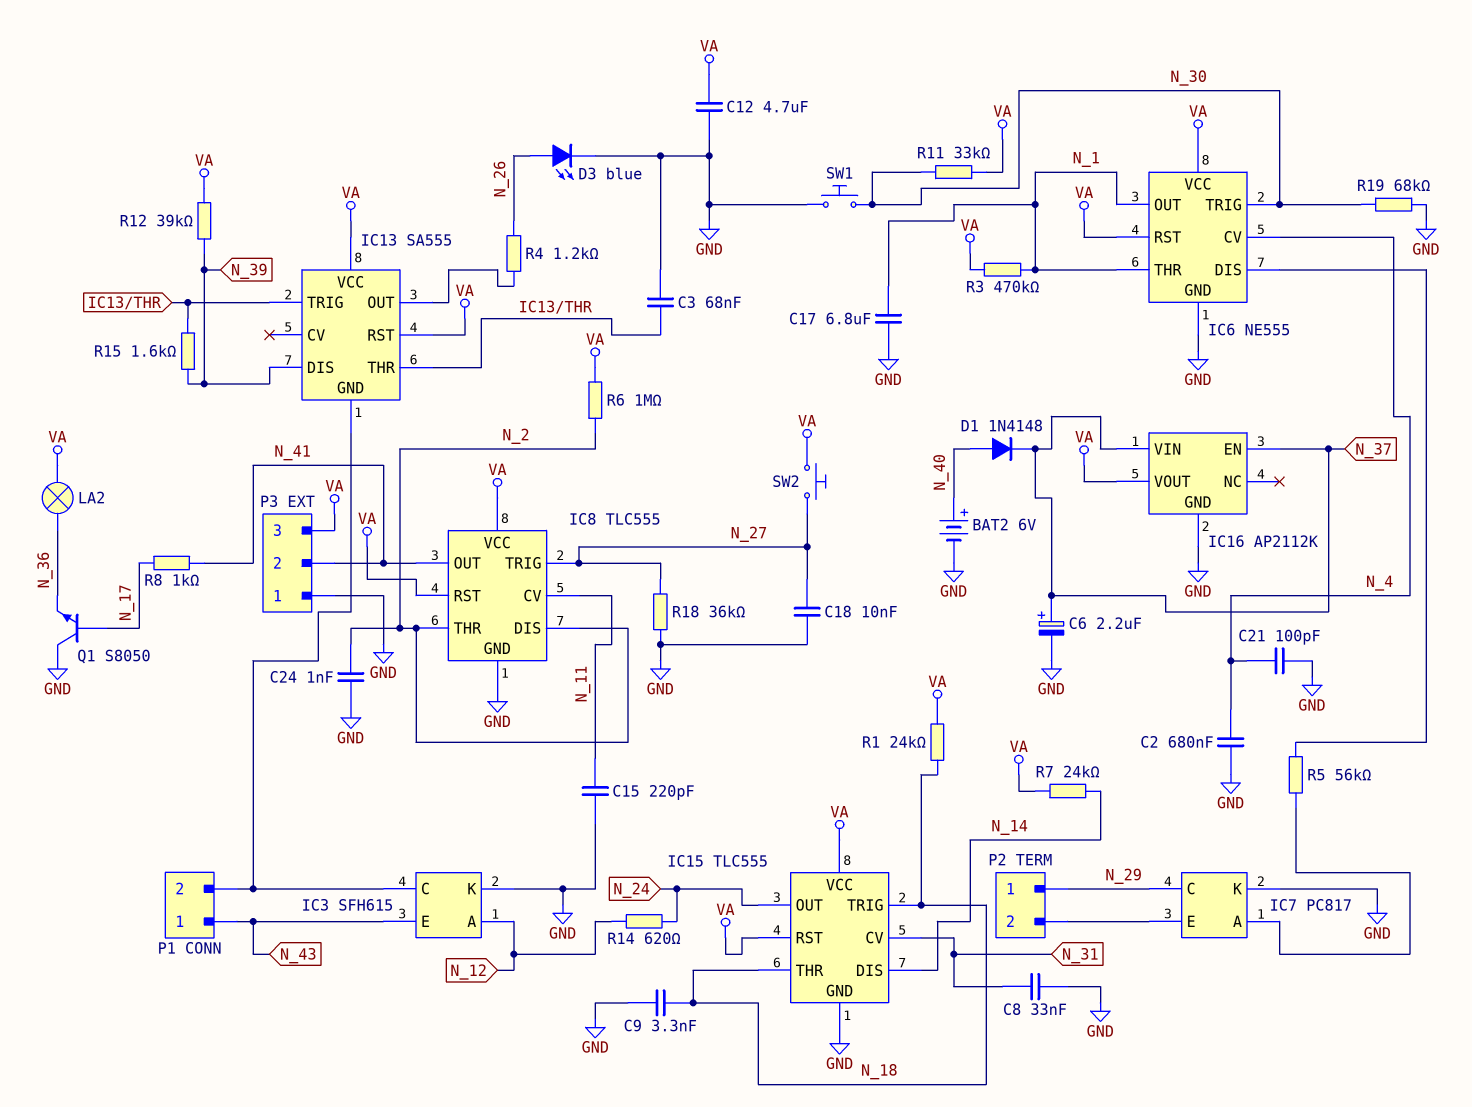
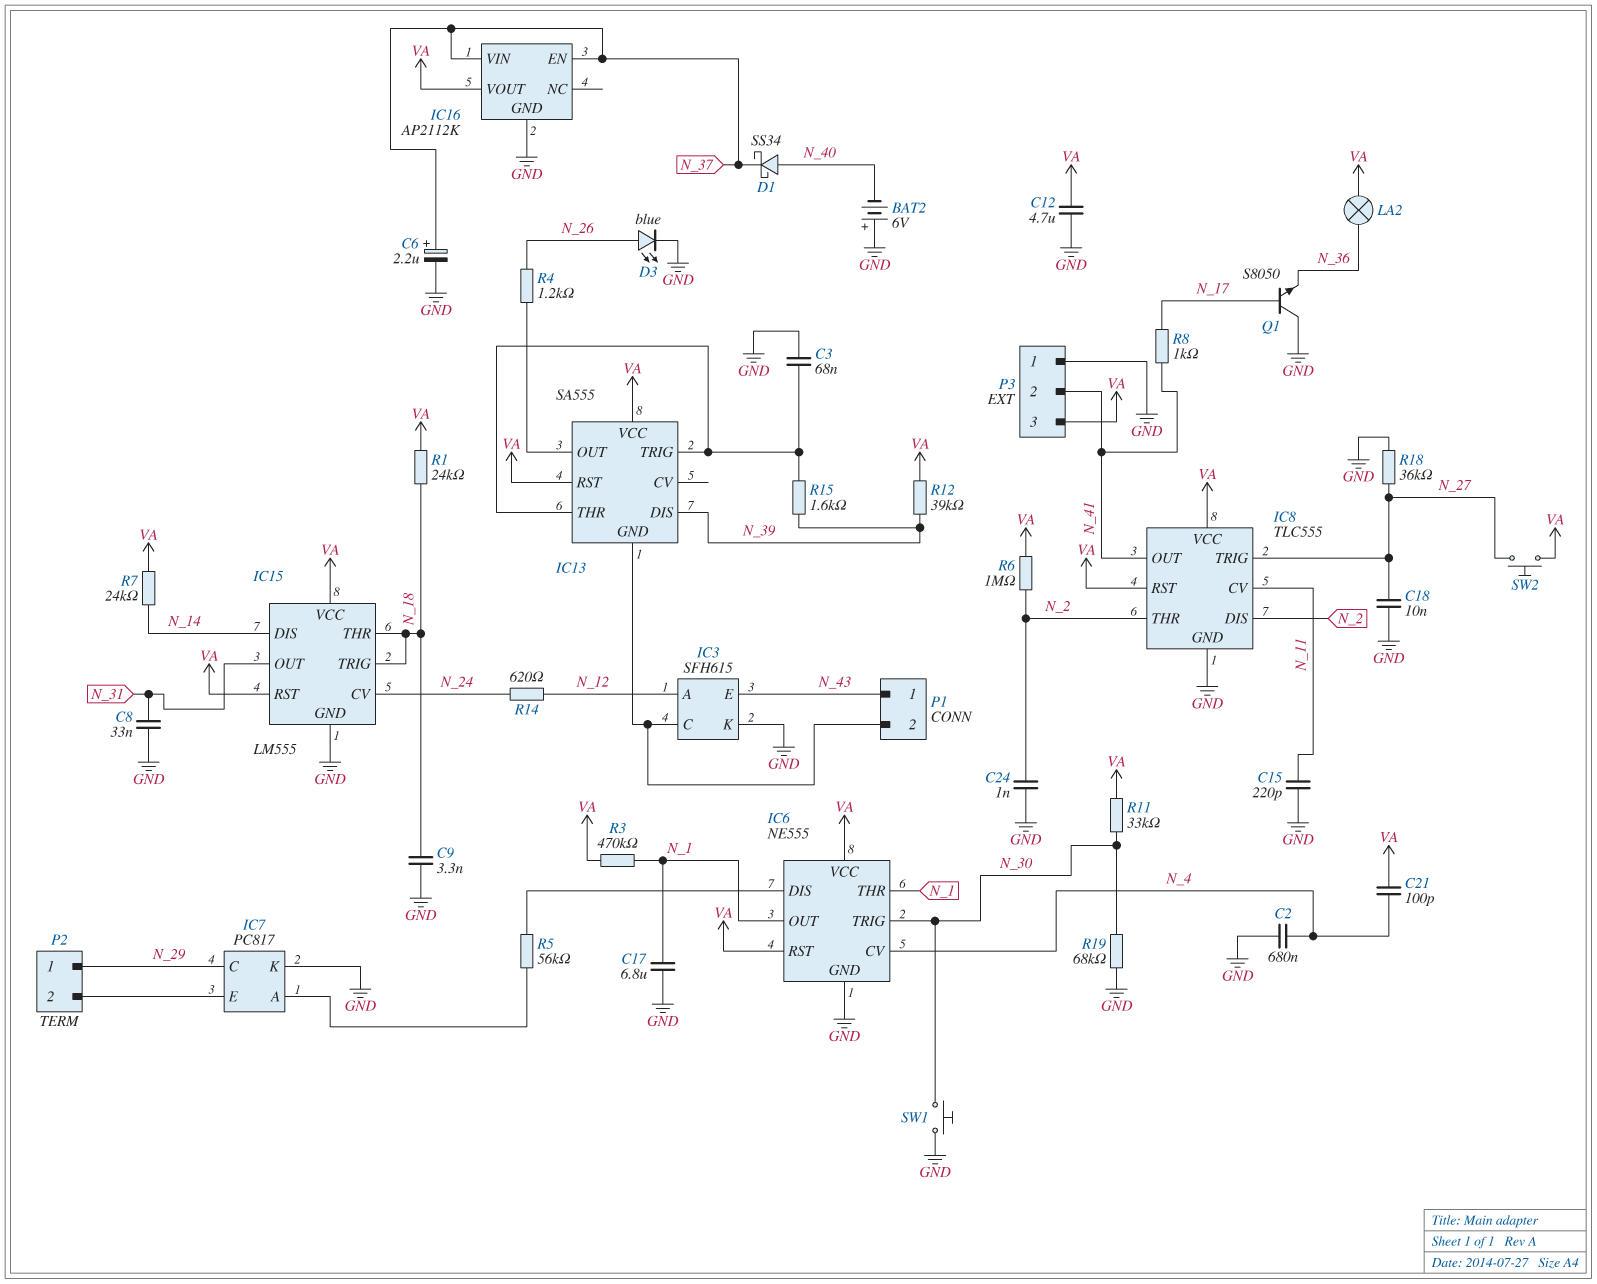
BAT2: 6V (plus N_40, minus GND) -> 6V (plus GND, minus N_40)
C21: 100pF (GND, N_4) -> 100pF (N_4, VA)
D1: diode 1N4148 (A N_40, K N_37) -> schottky SS34 (A N_40, K N_37)
IC15: TLC555 -> LM555
IC15 pin CV: N_31 -> N_24
IC15 pin OUT: N_24 -> N_31

